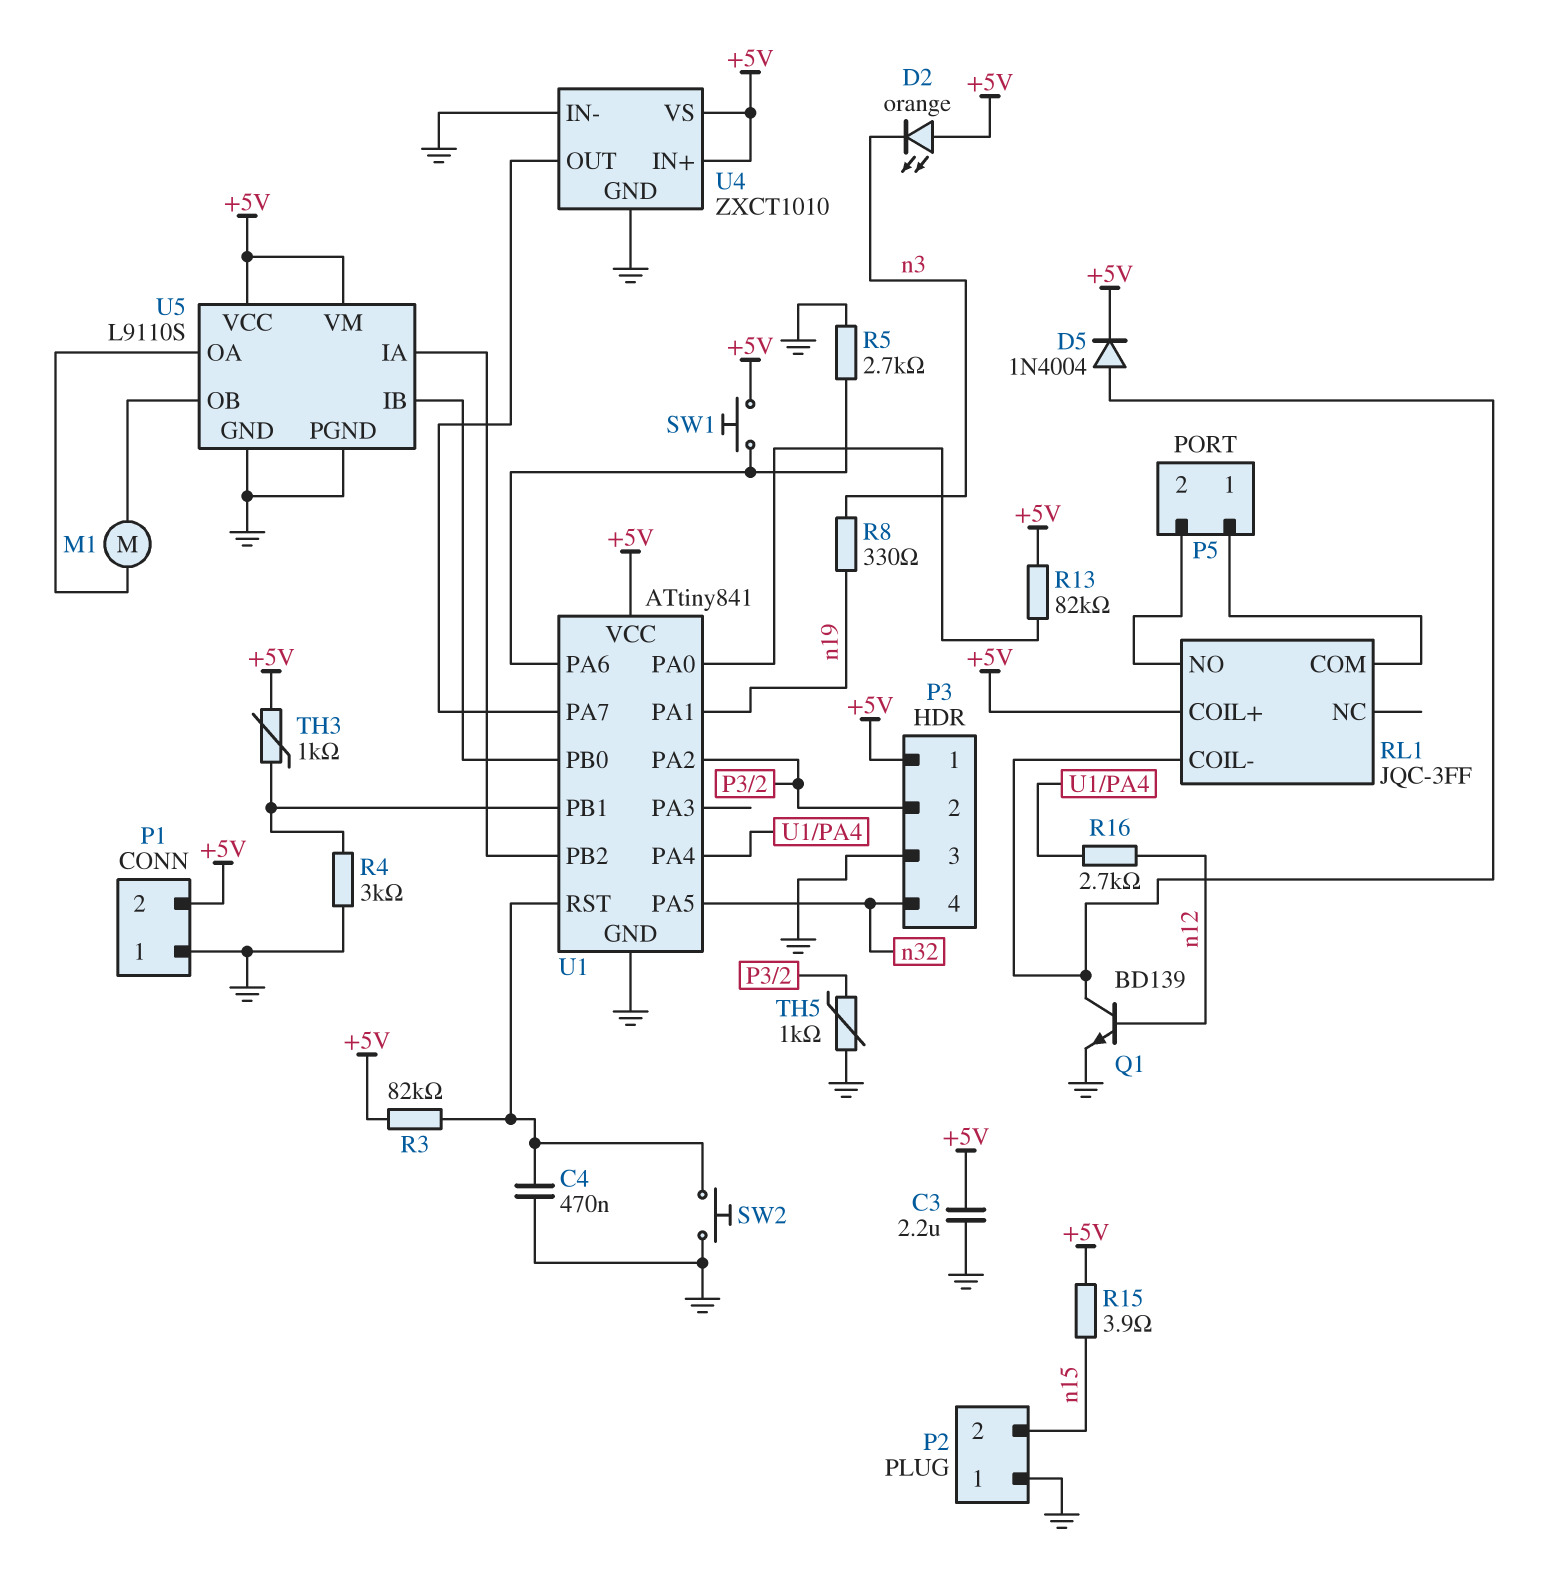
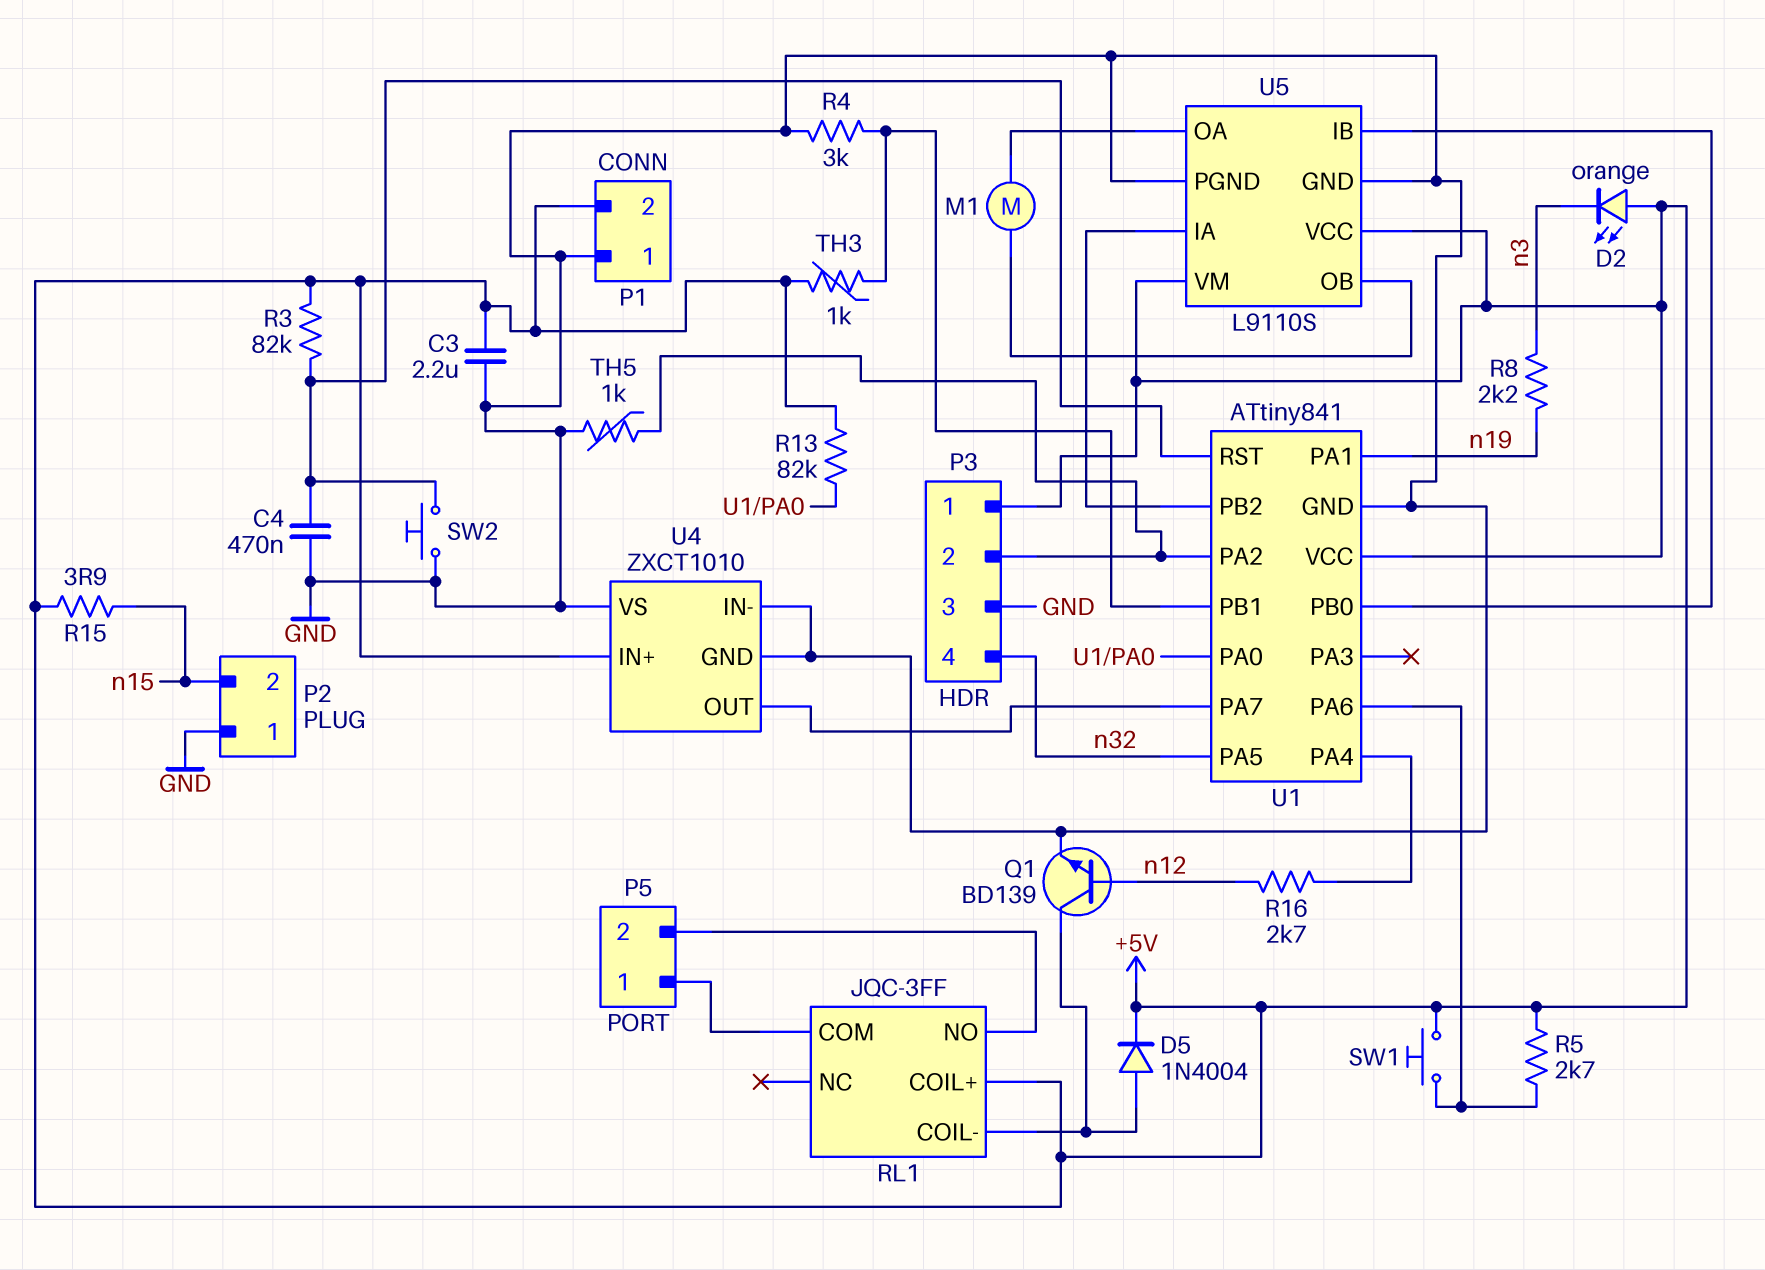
R5: 2.7k (GND, U1/PA6) -> 2.7k (+5V, U1/PA6)
R8: 330 (n3, n19) -> 2.2k (n3, n19)
U4 pin VS: +5V -> GND

